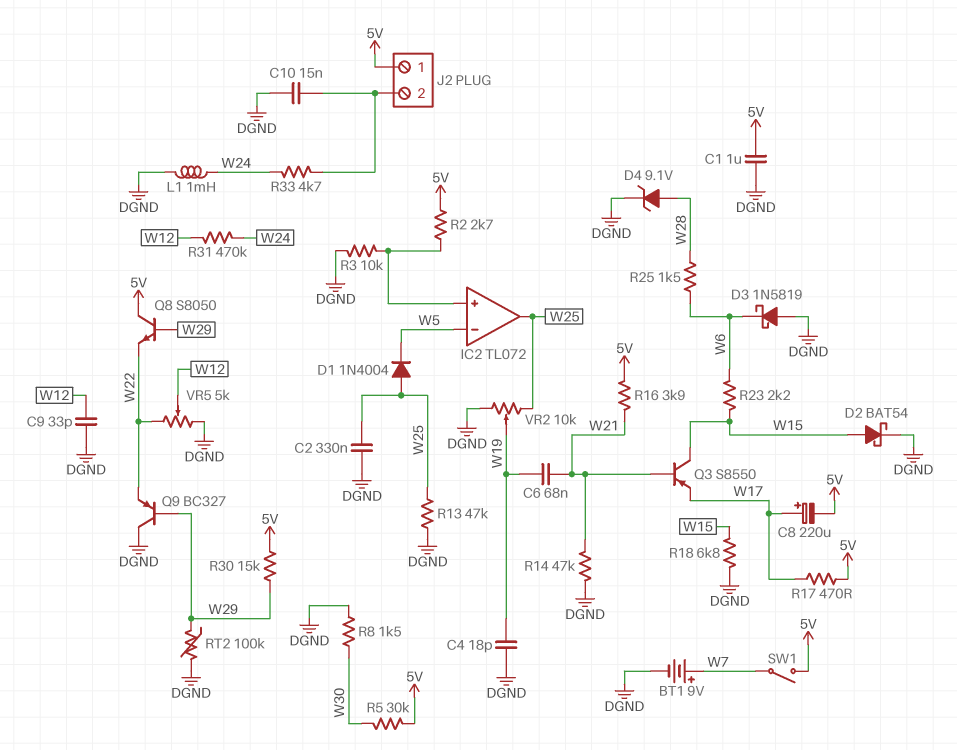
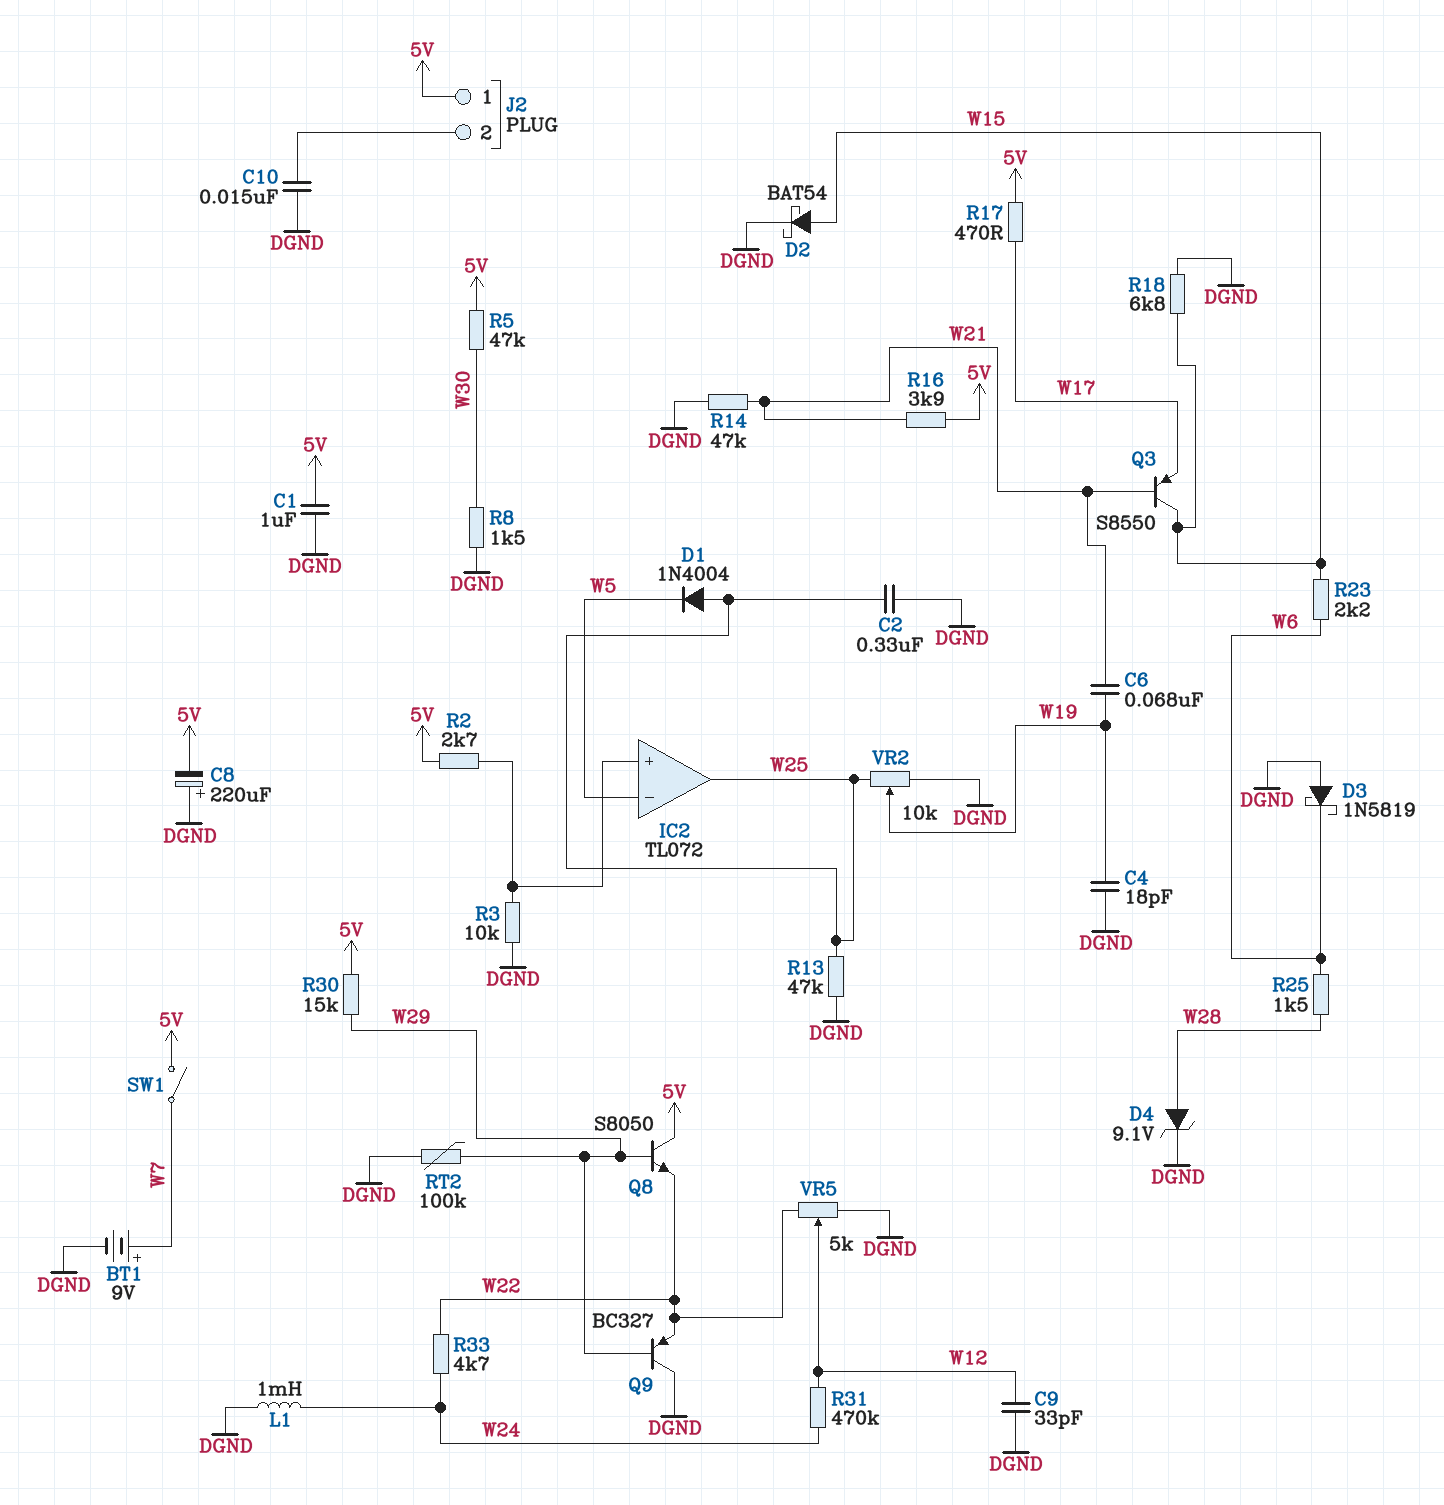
C8: 220uF (plus W17, minus 5V) -> 220uF (plus DGND, minus 5V)
R5: 30k (5V, W30) -> 47k (5V, W30)
R33: 4.7k (J2/2, W24) -> 4.7k (W22, W24)

